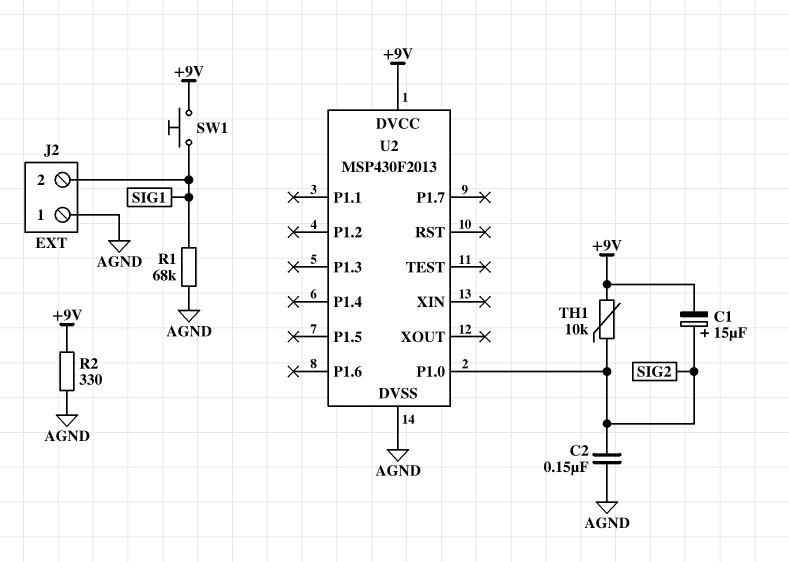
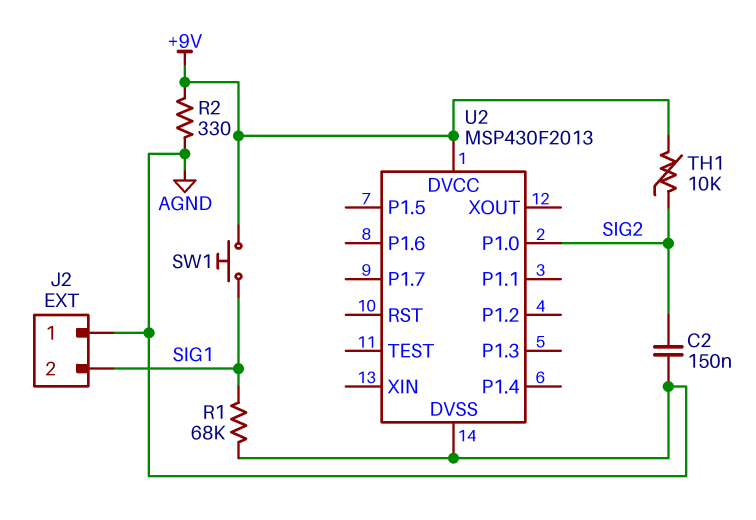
C1: 15uF (plus SIG2, minus +9V) -> none

